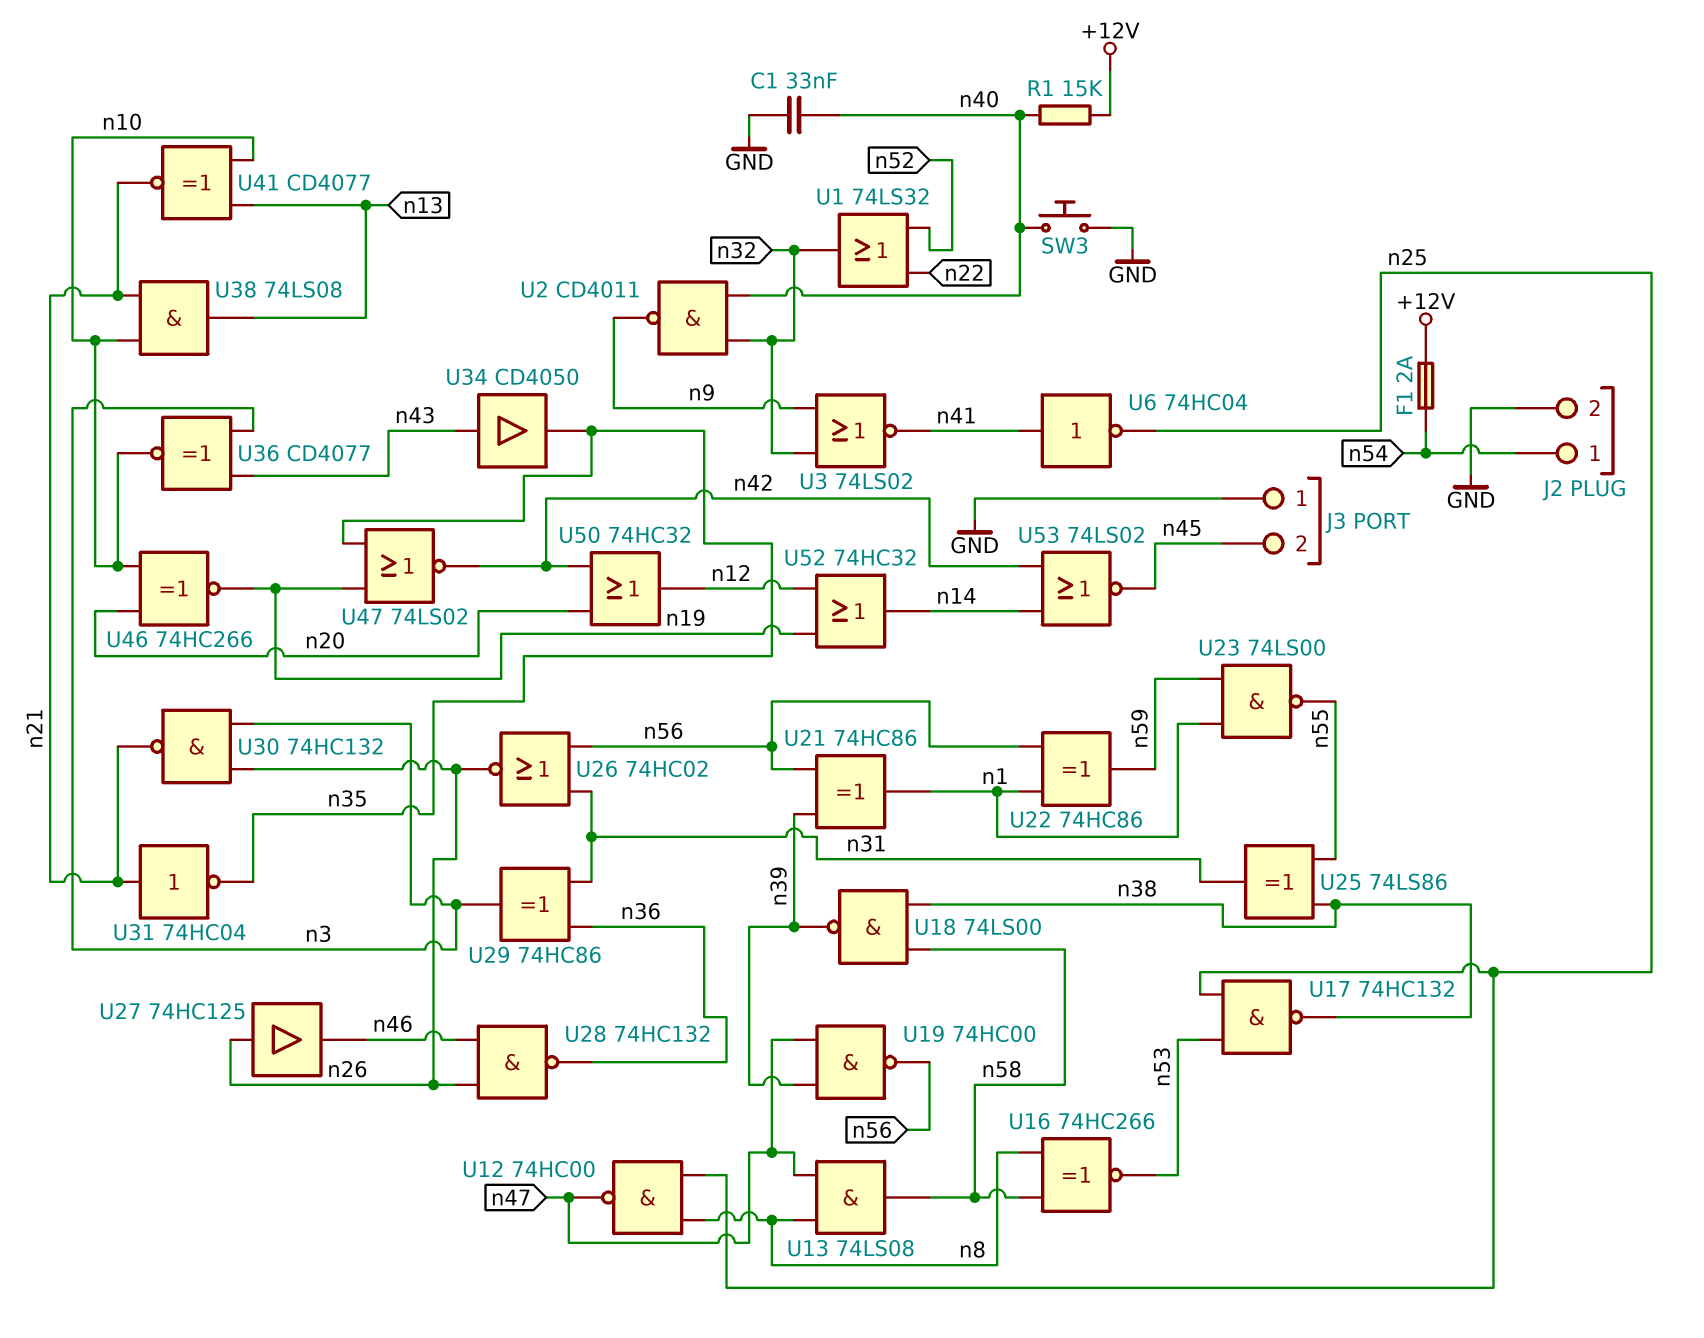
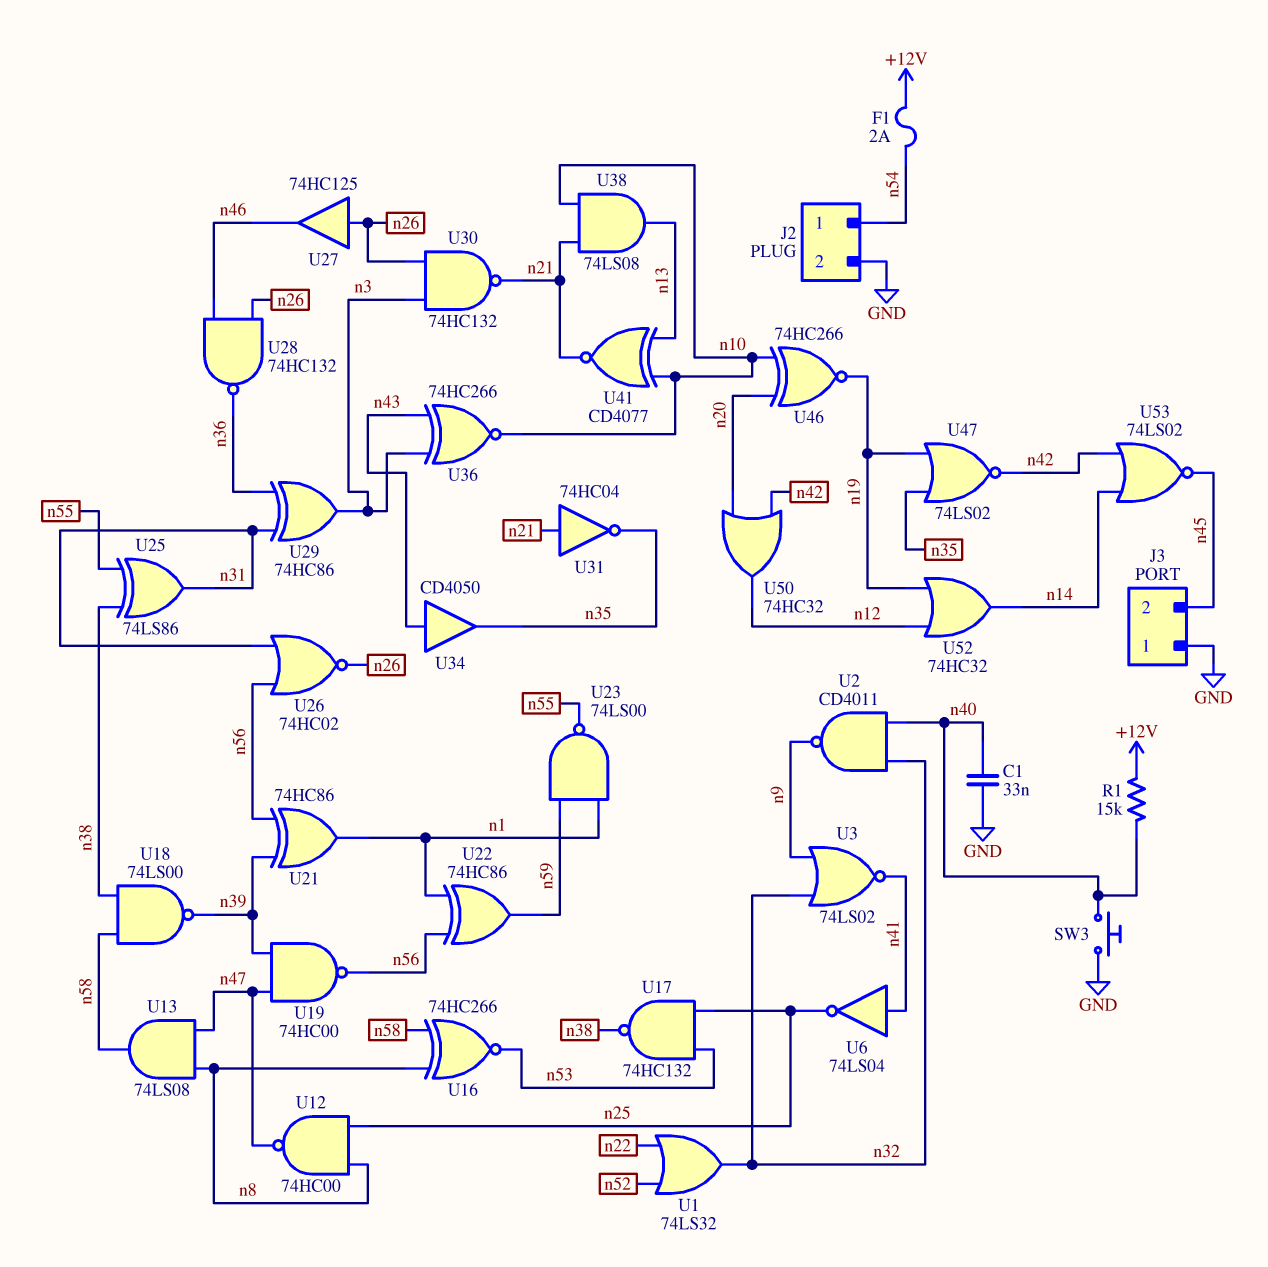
U6: NOT 74HC04 (in n41, out n25) -> NOT 74LS04 (in n41, out n25)
U36: XNOR CD4077 (in n3, in n43, out n10) -> XNOR 74HC266 (in n3, in n43, out n10)

